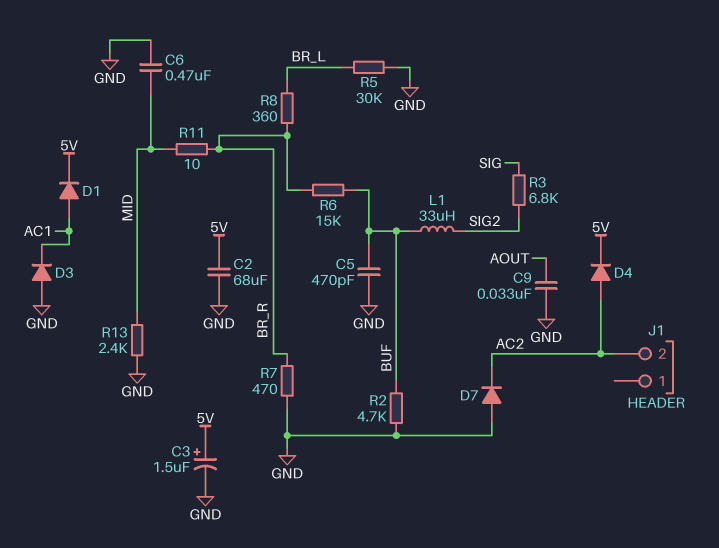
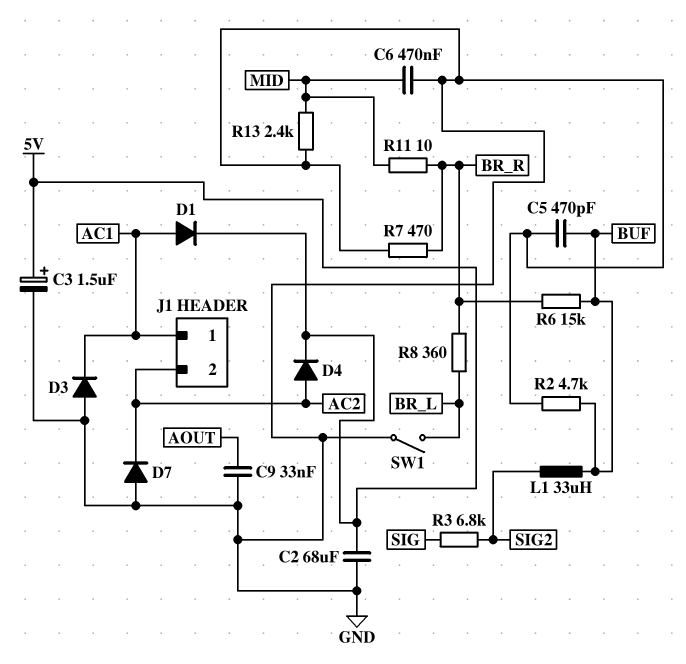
J1 pin 1: none -> AC1
R5: 30k (BR_L, GND) -> none
SW1: none -> switch (BR_L, GND)

